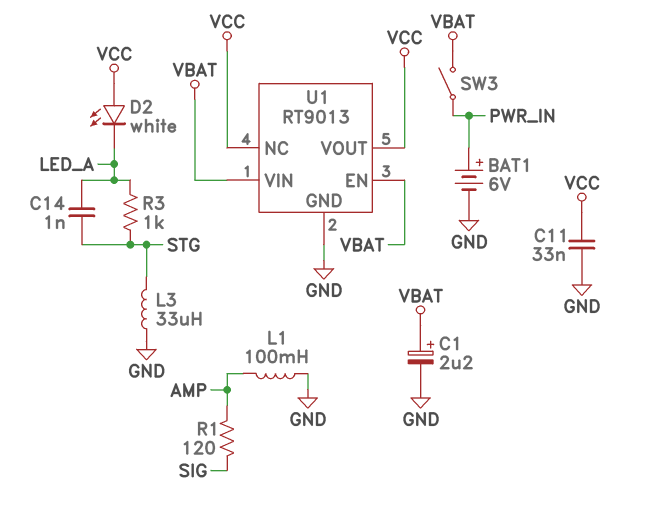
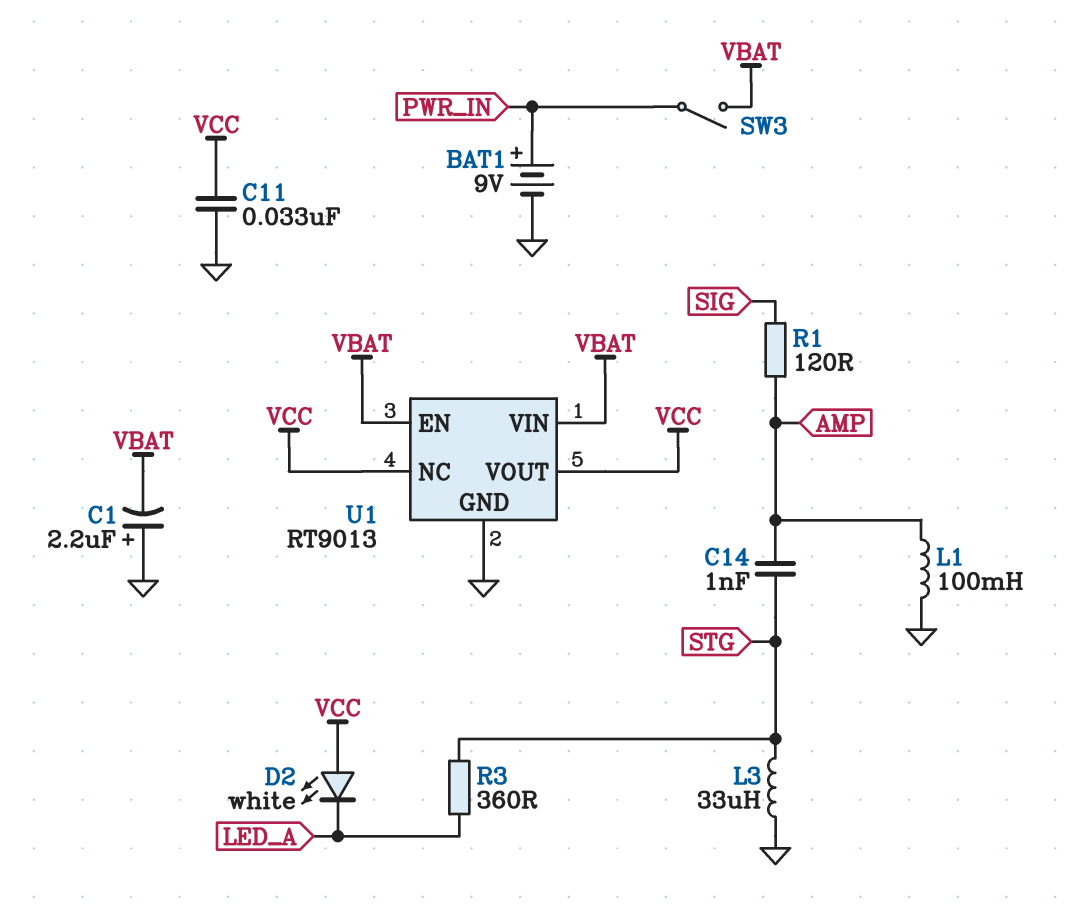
BAT1: 6V (plus PWR_IN, minus GND) -> 9V (plus PWR_IN, minus GND)
C1: 2.2uF (plus VBAT, minus GND) -> 2.2uF (plus GND, minus VBAT)
C14: 1nF (LED_A, STG) -> 1nF (AMP, STG)
R3: 1k (LED_A, STG) -> 360 (LED_A, STG)

